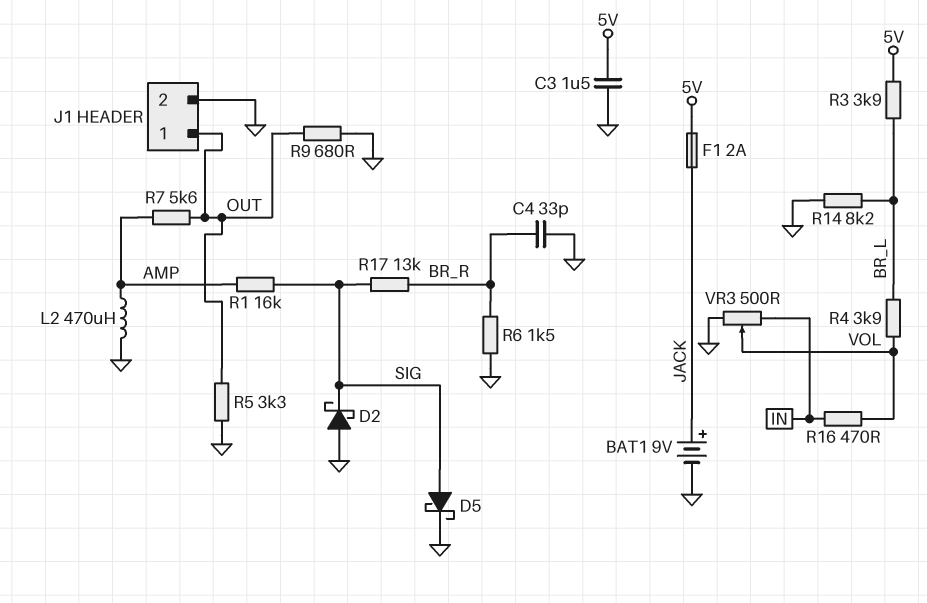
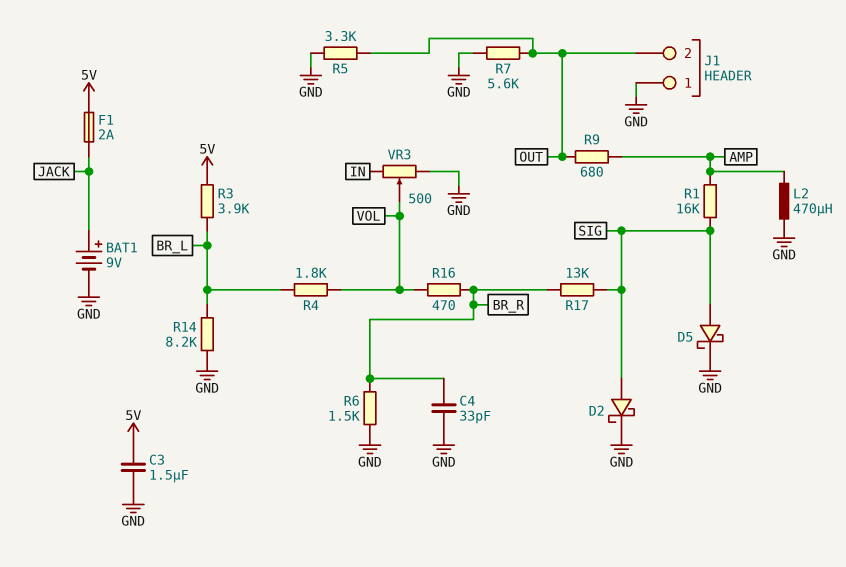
D2: schottky (A GND, K SIG) -> schottky (A SIG, K GND)
J1 pin 1: OUT -> GND
J1 pin 2: GND -> OUT
R4: 3.9k (BR_L, VOL) -> 1.8k (BR_L, VOL)
R7: 5.6k (AMP, OUT) -> 5.6k (GND, OUT)
R9: 680 (GND, OUT) -> 680 (AMP, OUT)
R16: 470 (IN, VOL) -> 470 (BR_R, VOL)

